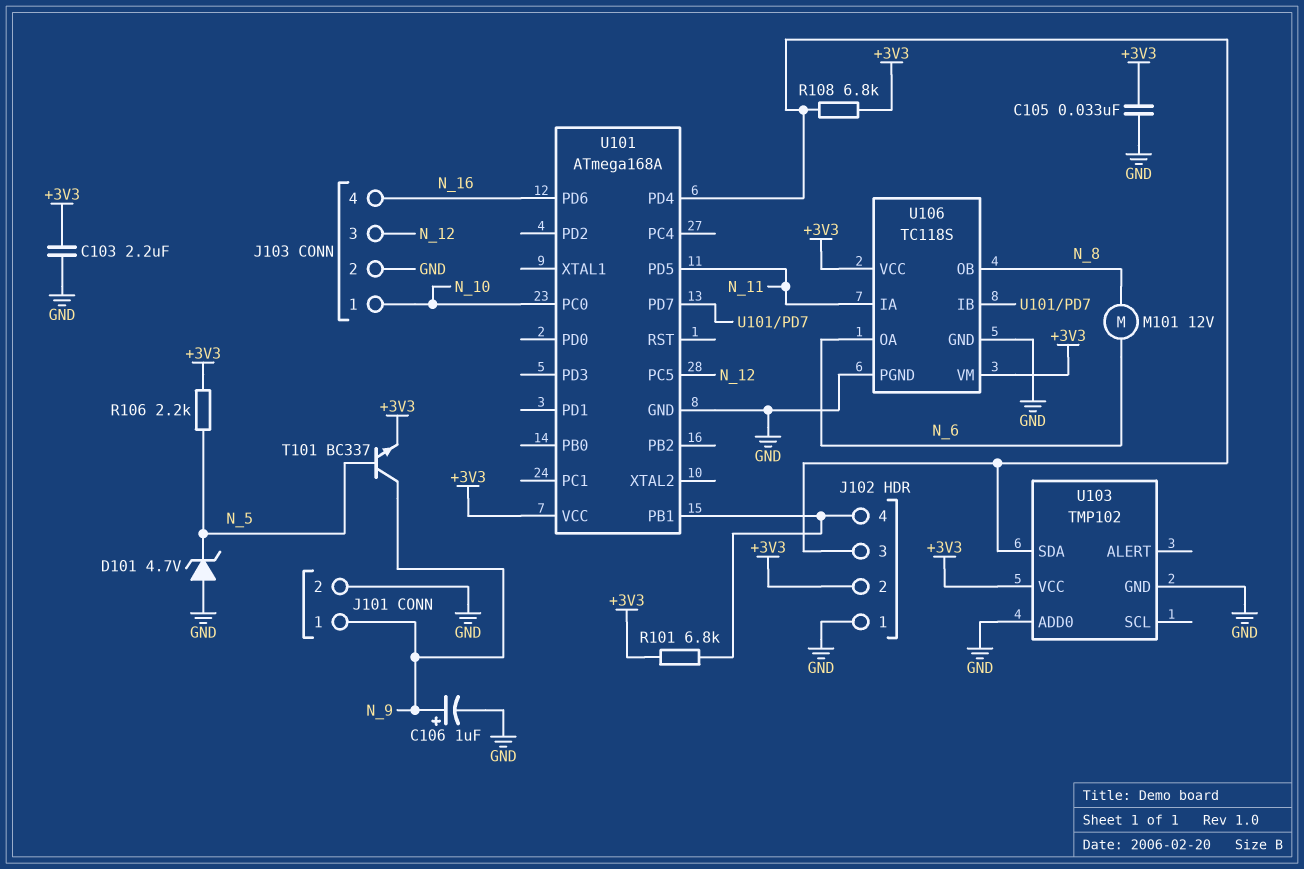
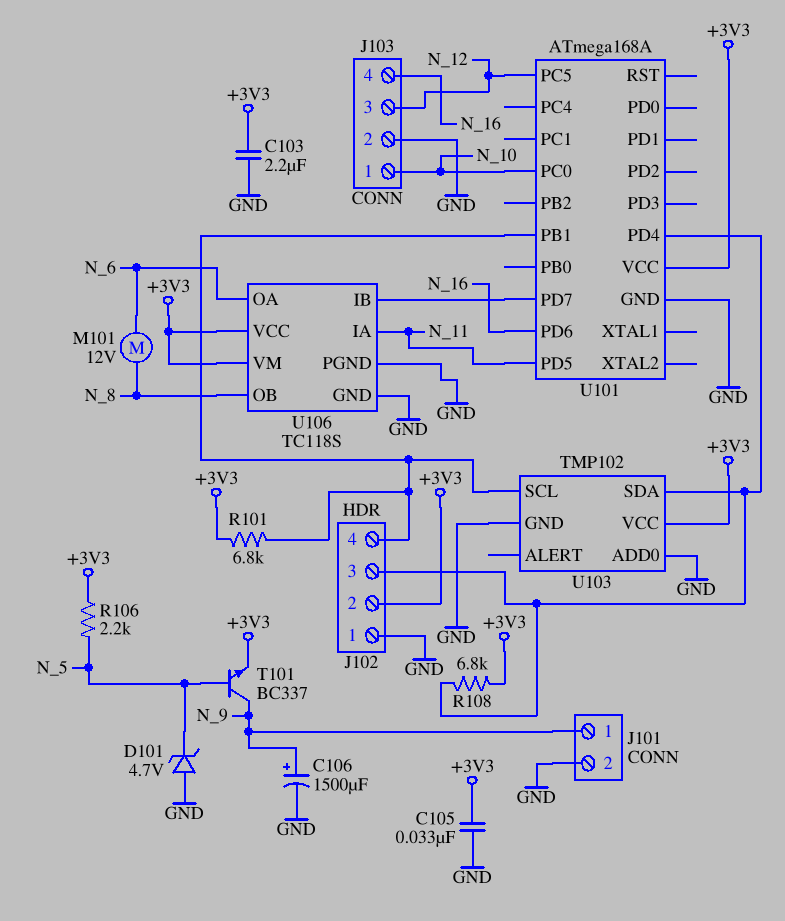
C106: 1uF (plus N_9, minus GND) -> 1500uF (plus N_9, minus GND)
U103 pin SCL: none -> J102/4

